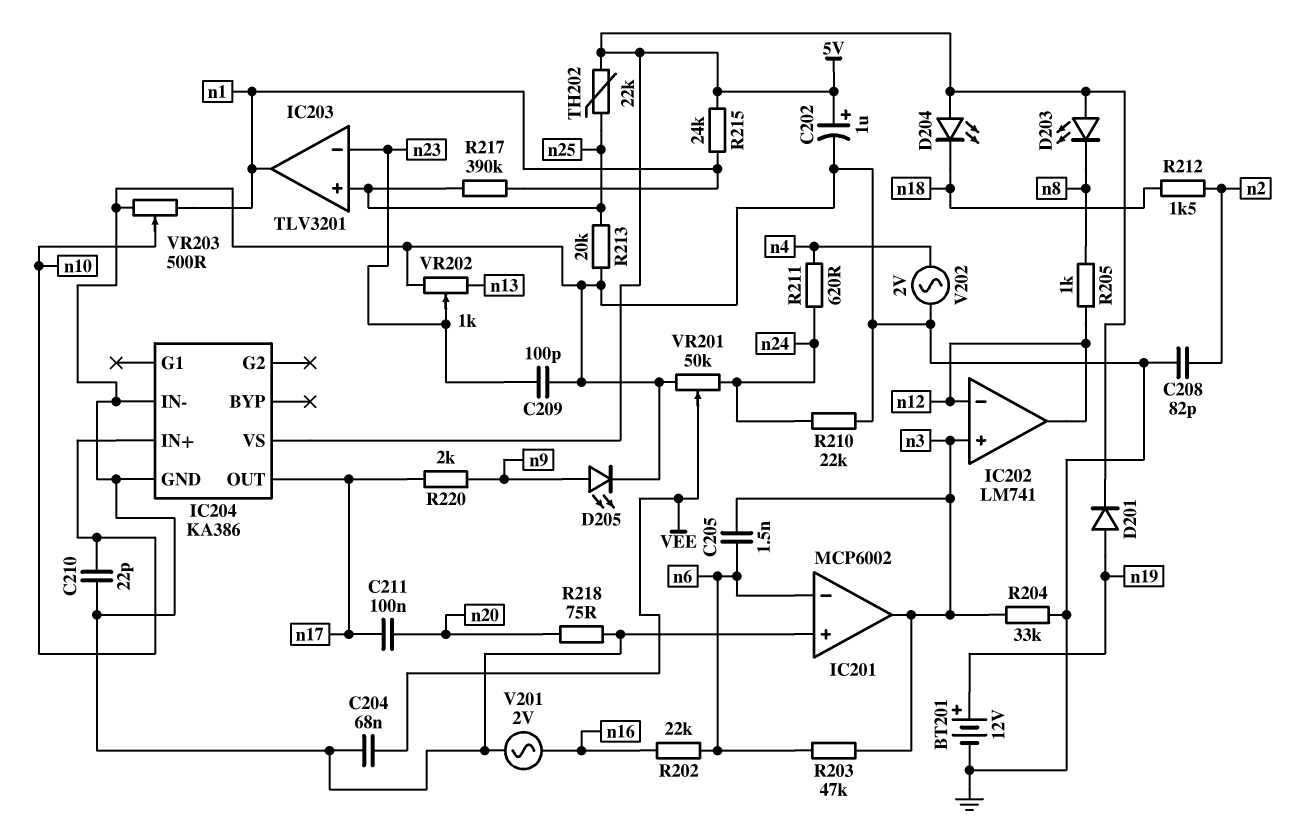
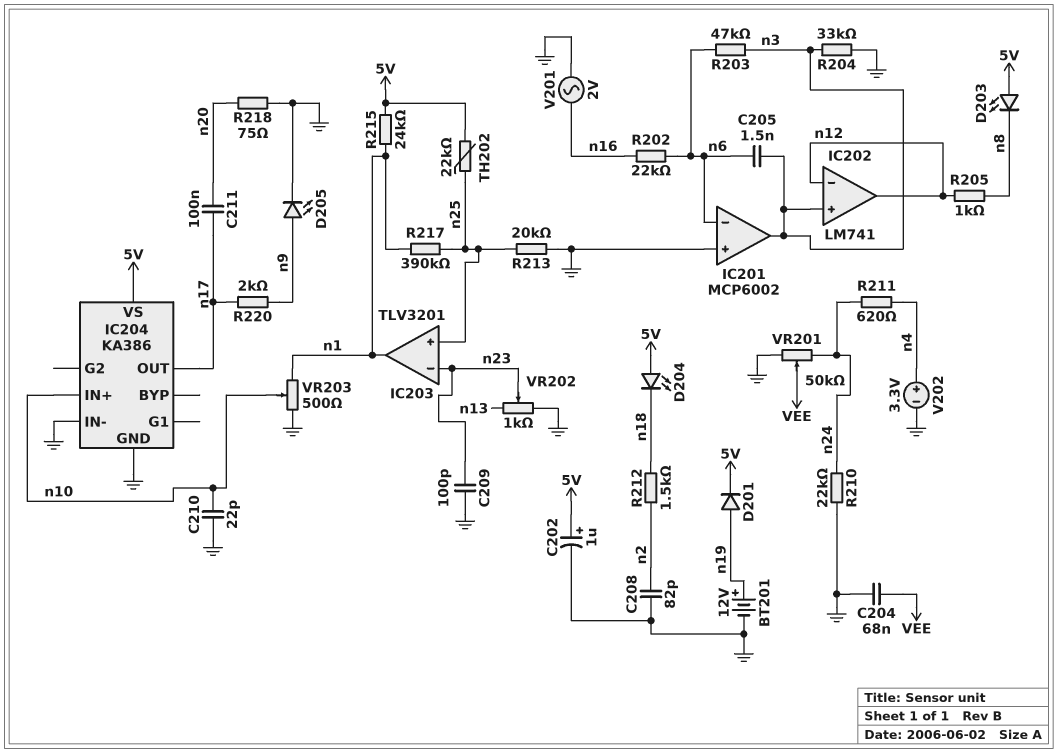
V202: AC 2V (GND, n4) -> 3.3V (plus n4, minus GND)

